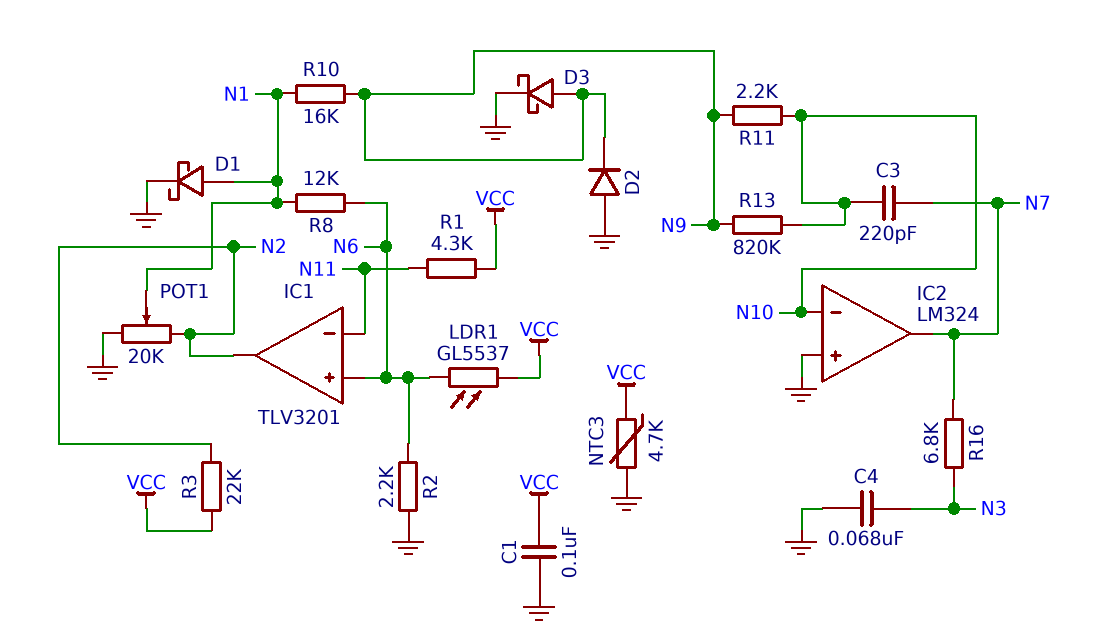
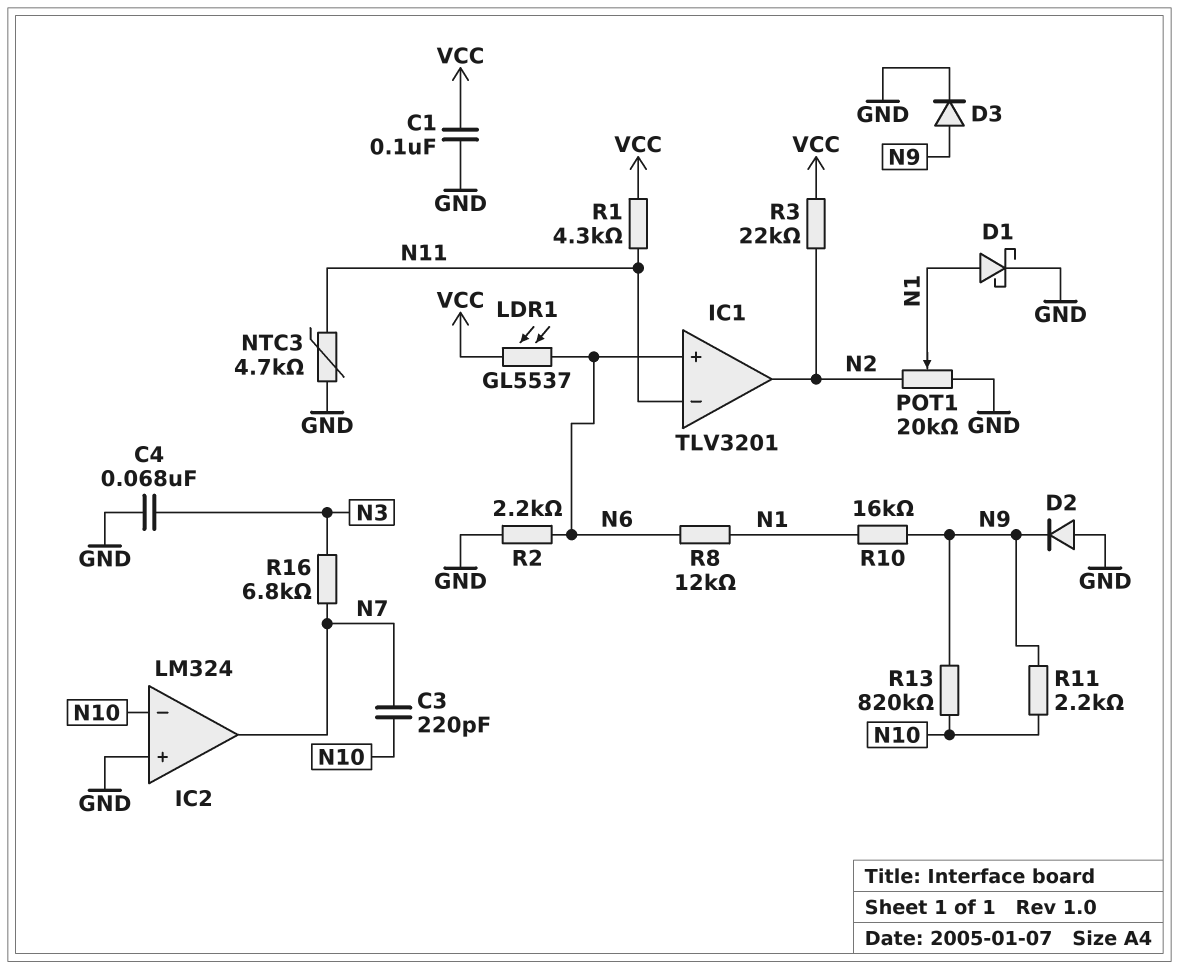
D3: schottky (A N9, K GND) -> diode (A N9, K GND)
NTC3: 4.7k (GND, VCC) -> 4.7k (GND, N11)

